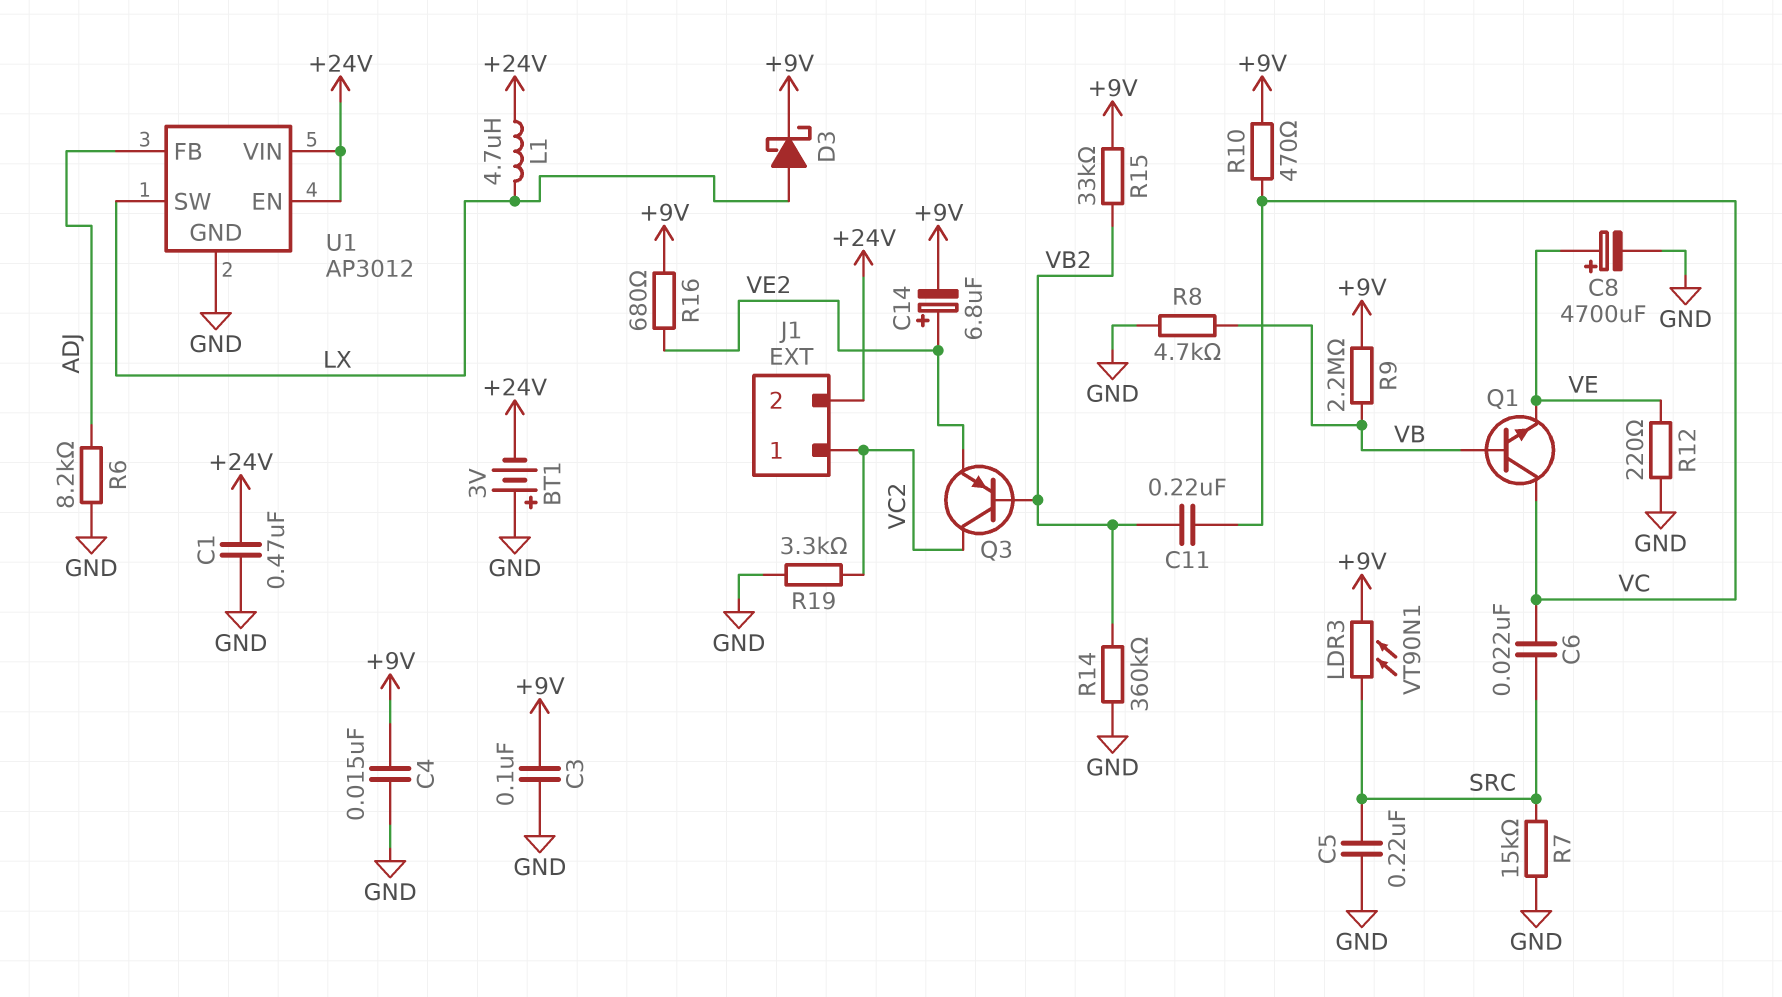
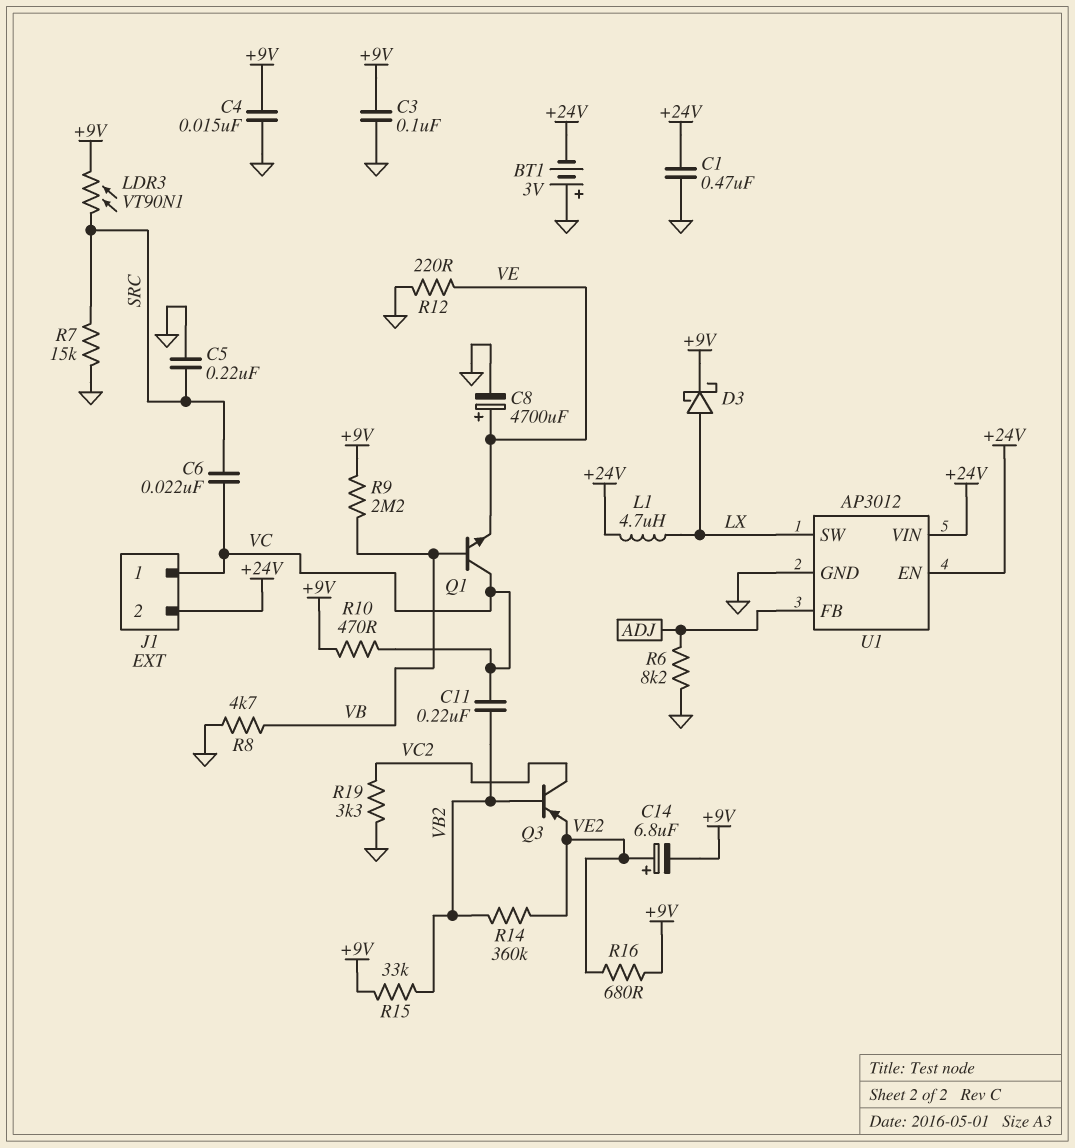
J1 pin 1: VC2 -> VC
R14: 360k (GND, VB2) -> 360k (VB2, VE2)

